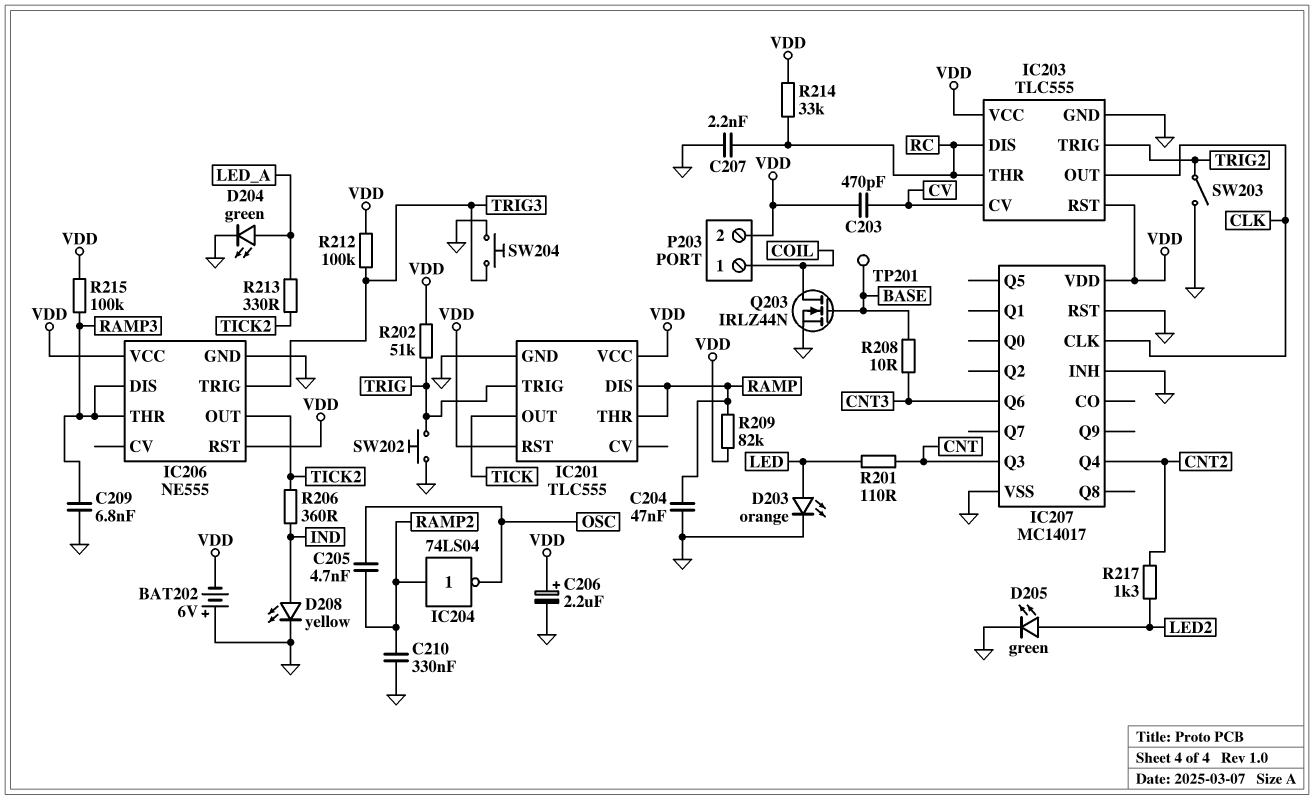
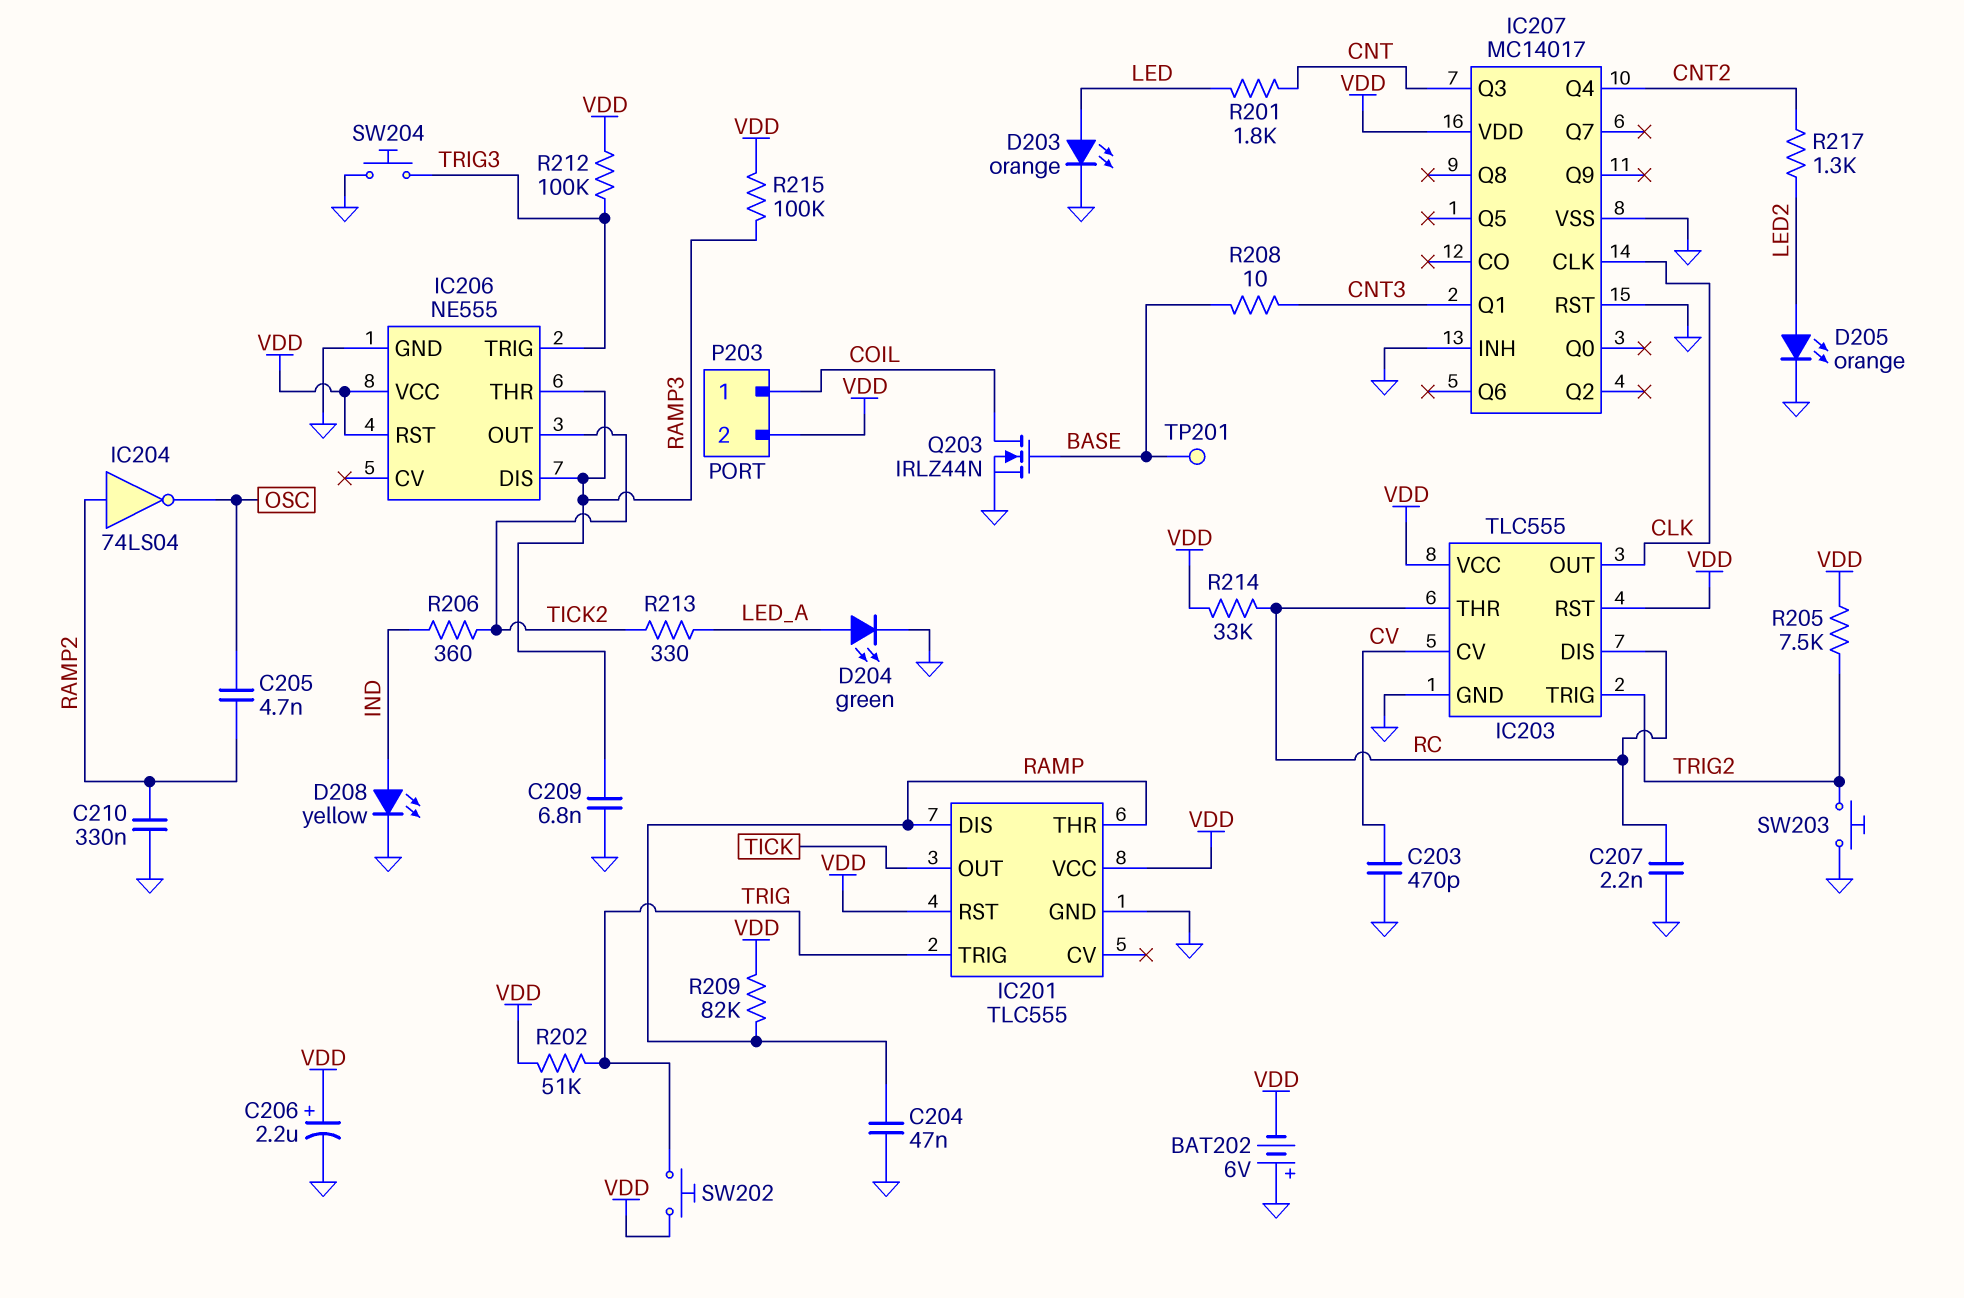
C203: 470pF (CV, VDD) -> 470pF (CV, GND)
D205: LED green (A LED2, K GND) -> LED orange (A LED2, K GND)
IC207 pin Q1: none -> CNT3
IC207 pin Q6: CNT3 -> none
R201: 110 (CNT, LED) -> 1.8k (CNT, LED)
R205: none -> 7.5k (TRIG2, VDD)
SW202: button (GND, TRIG) -> button (TRIG, VDD)
SW203: switch (GND, TRIG2) -> button (GND, TRIG2)

